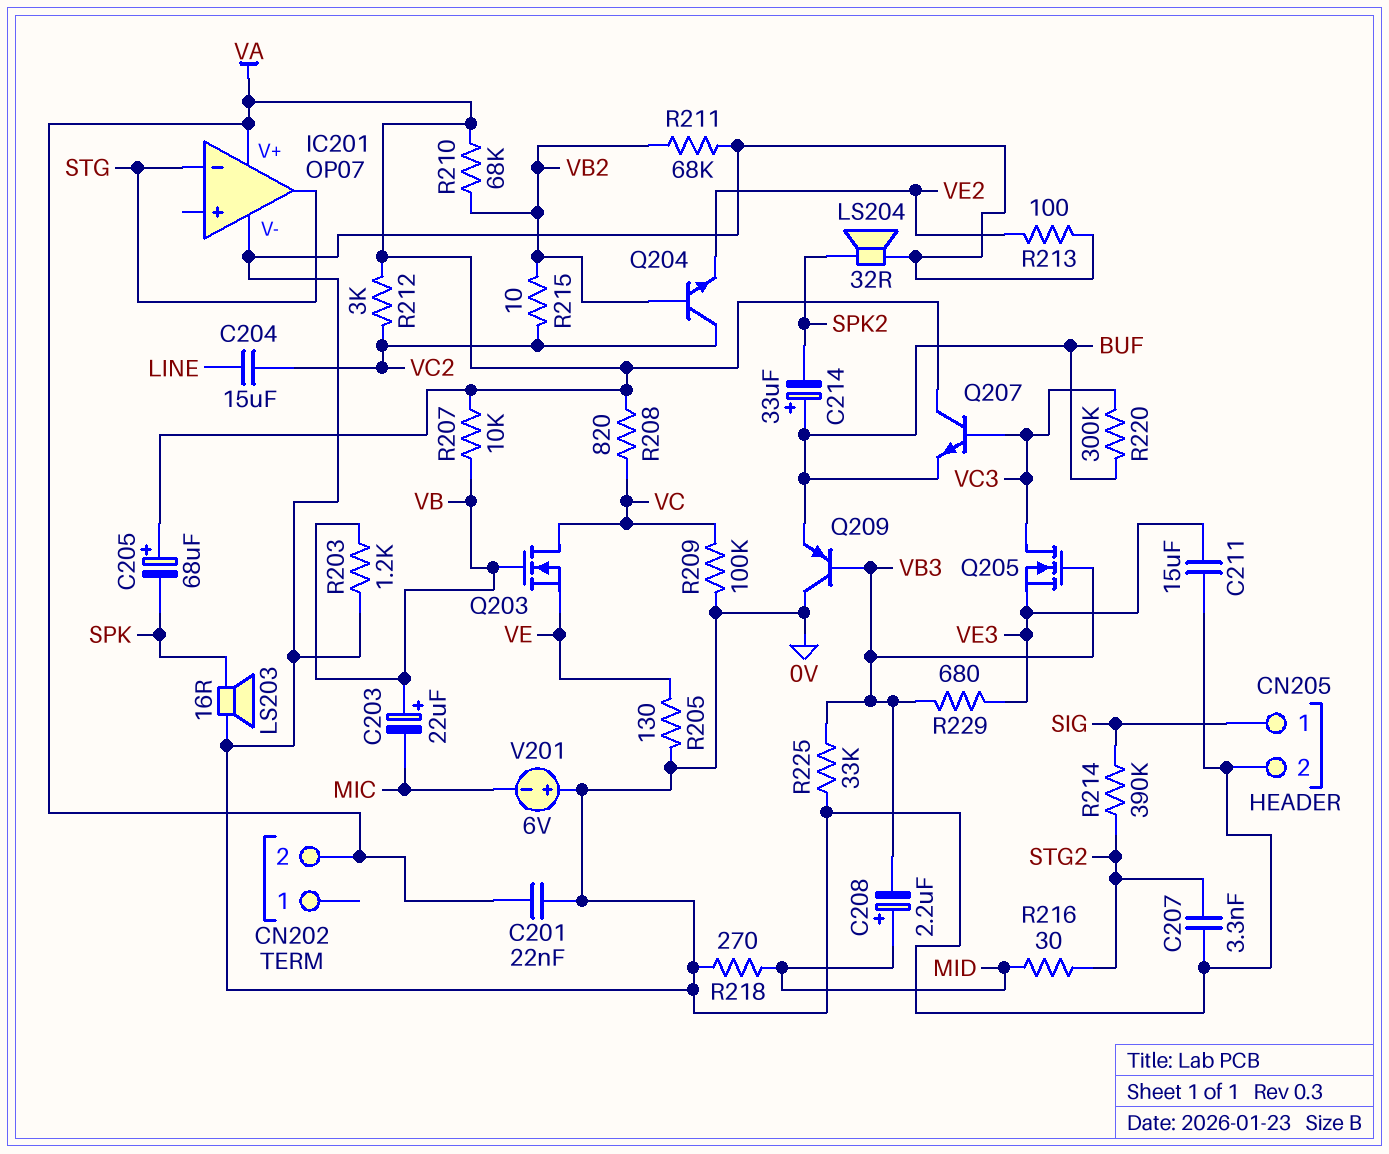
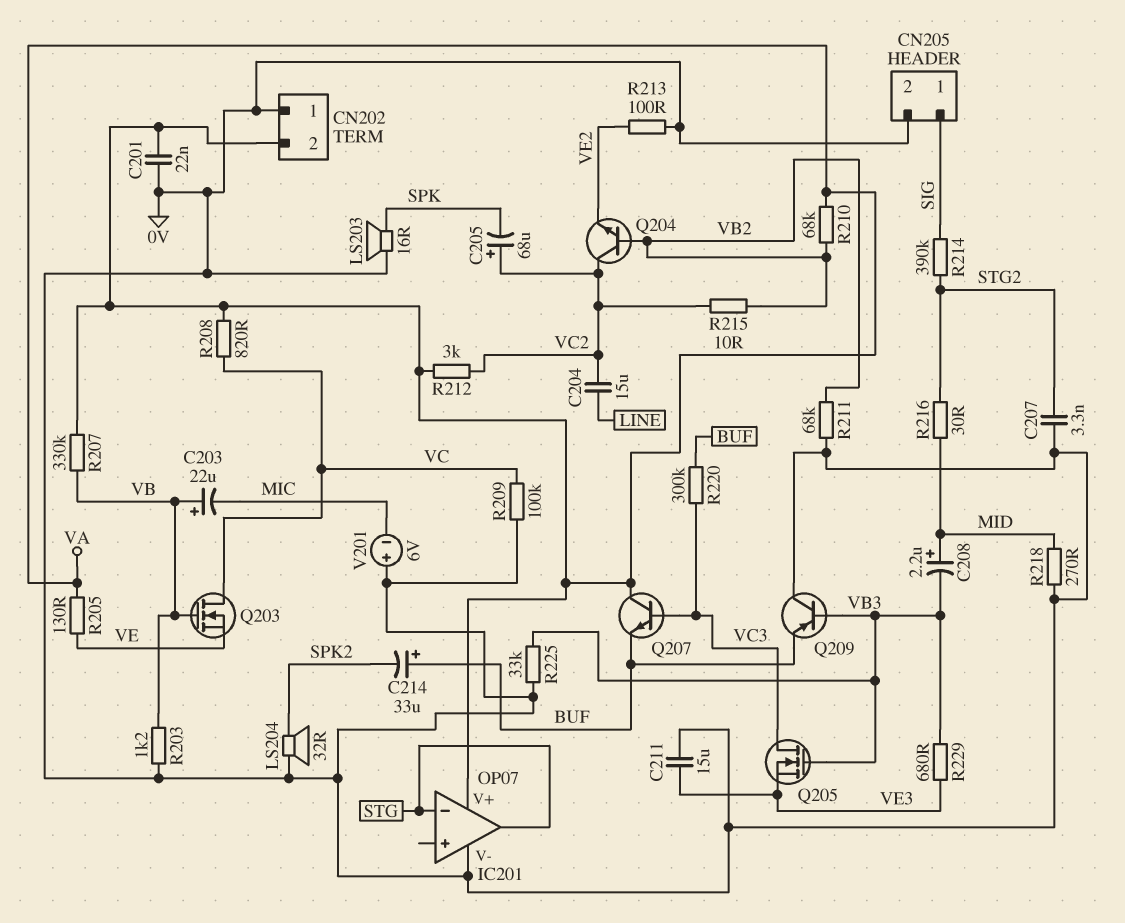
C205: 68uF (plus VA, minus SPK) -> 68uF (plus VC2, minus SPK)
CN202 pin 1: none -> 0V
R205: 130 (0V, VE) -> 130 (VA, VE)
R207: 10k (VA, VB) -> 330k (VA, VB)

